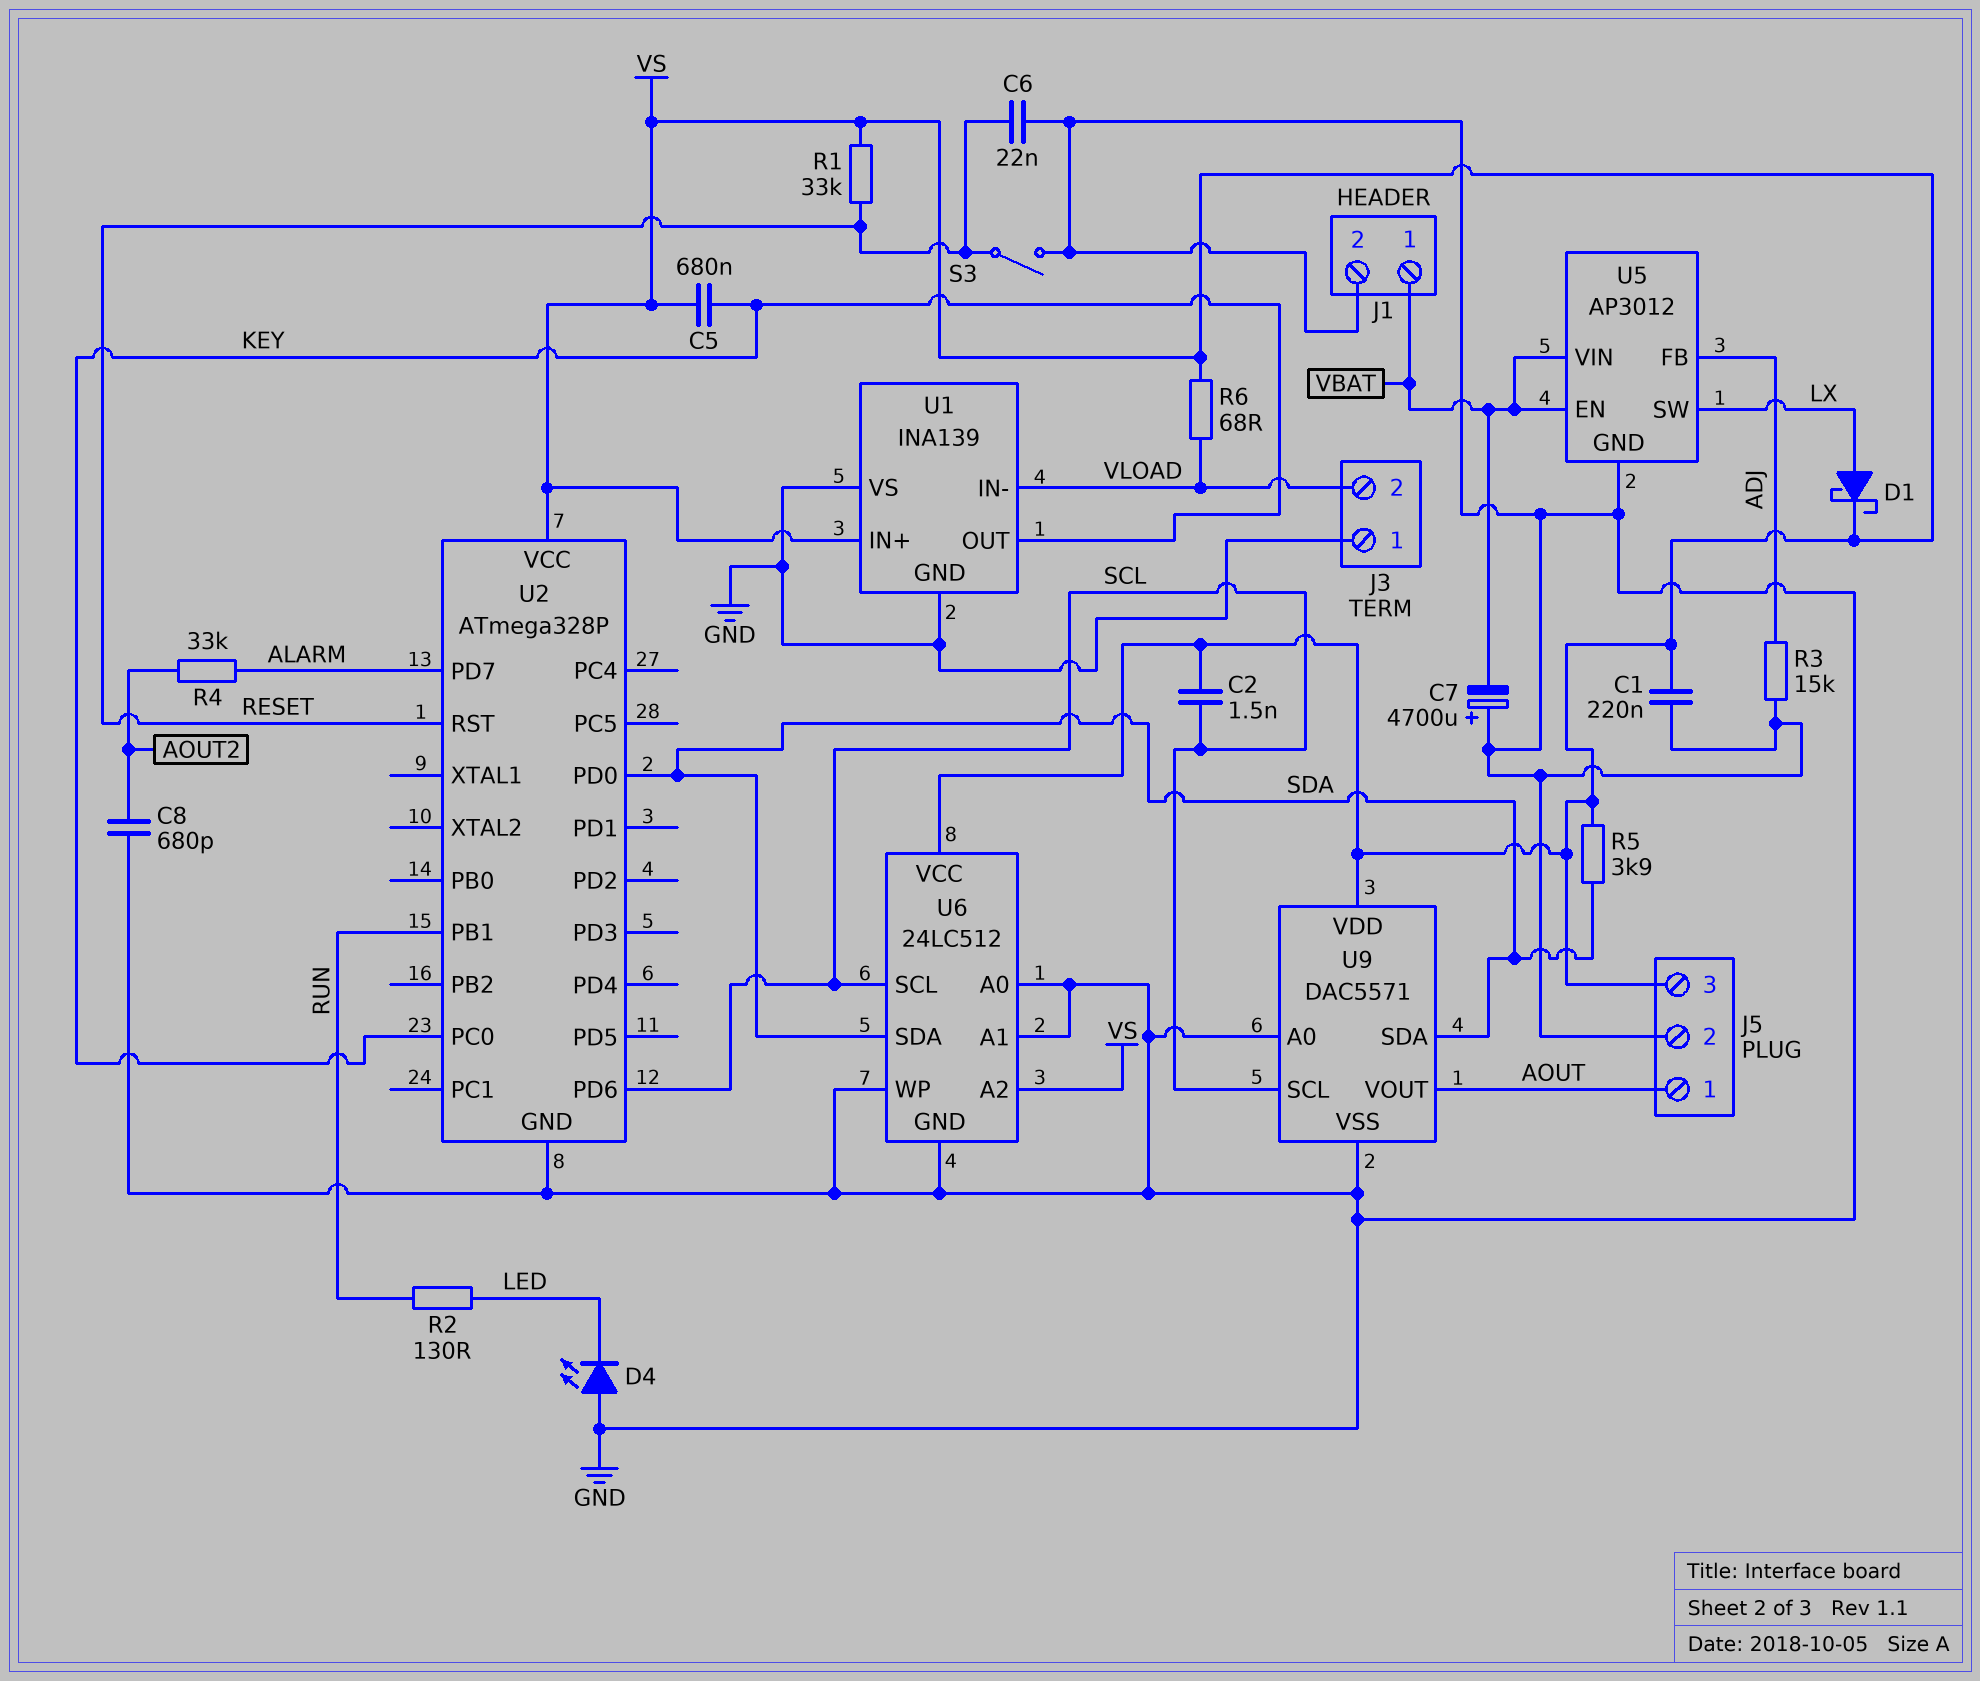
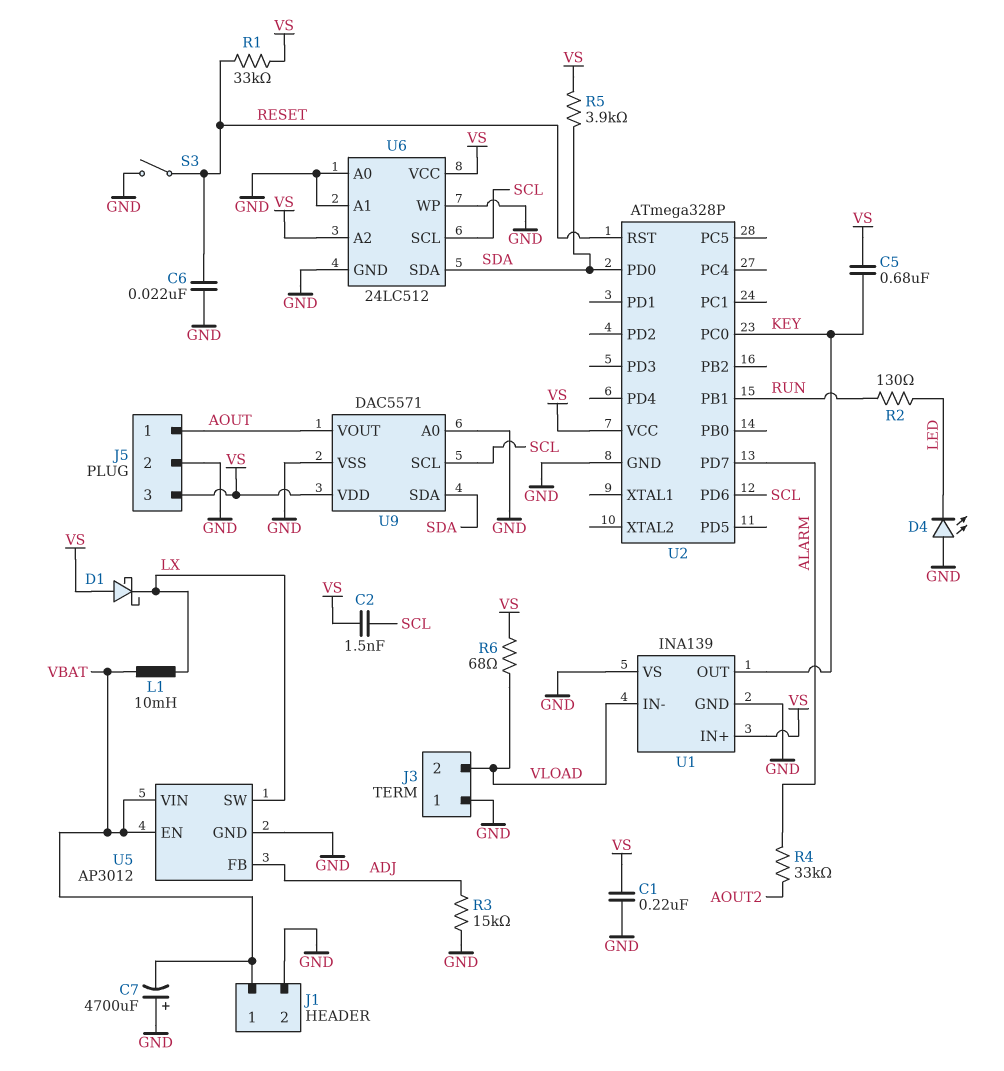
C8: 680pF (AOUT2, GND) -> none
D1: schottky (A LX, K VS) -> schottky (A VS, K LX)
L1: none -> 10mH (LX, VBAT)

